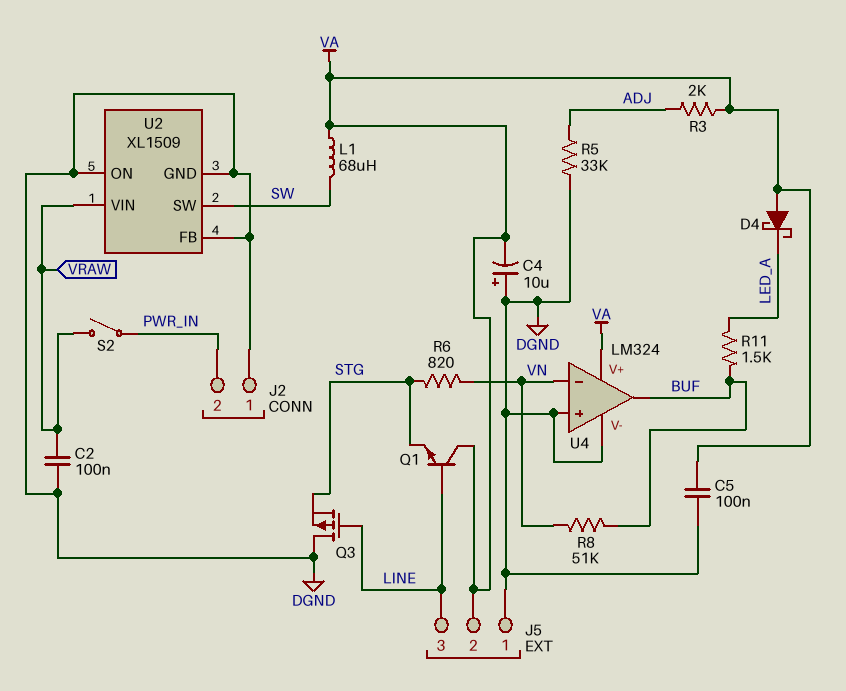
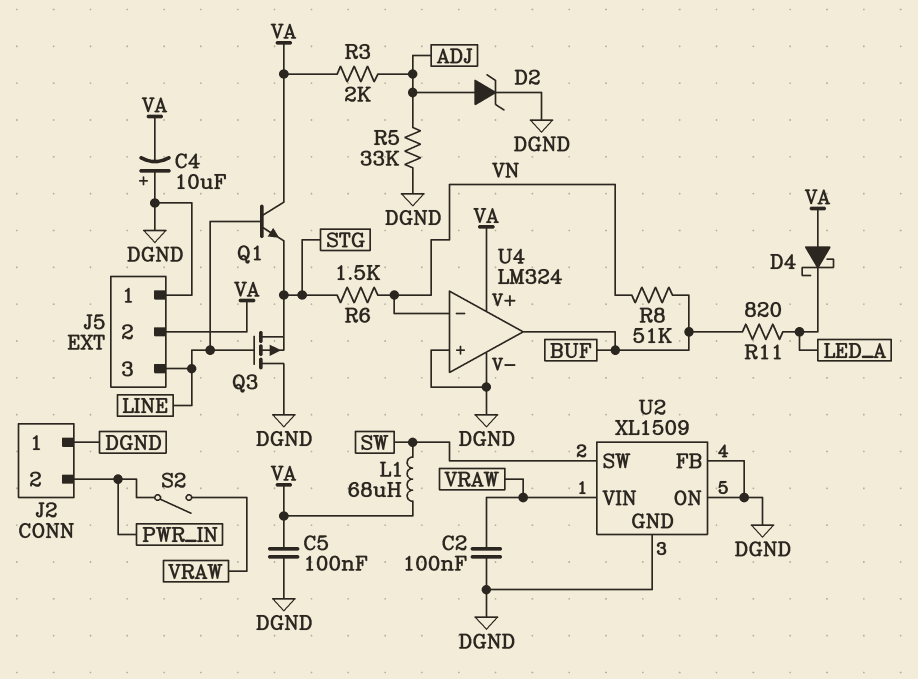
D2: none -> zener (A ADJ, K DGND)
R6: 820 (STG, VN) -> 1.5k (STG, VN)
R11: 1.5k (BUF, LED_A) -> 820 (BUF, LED_A)

